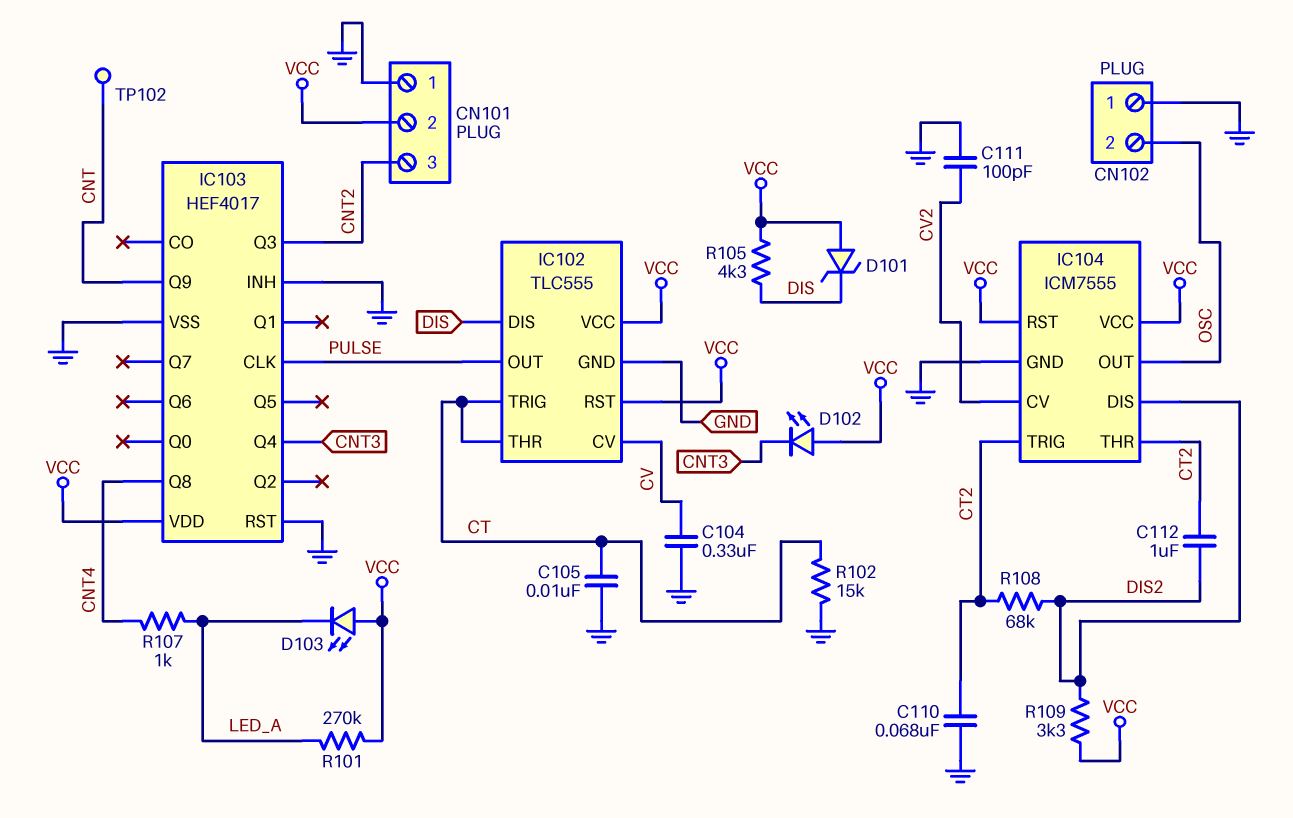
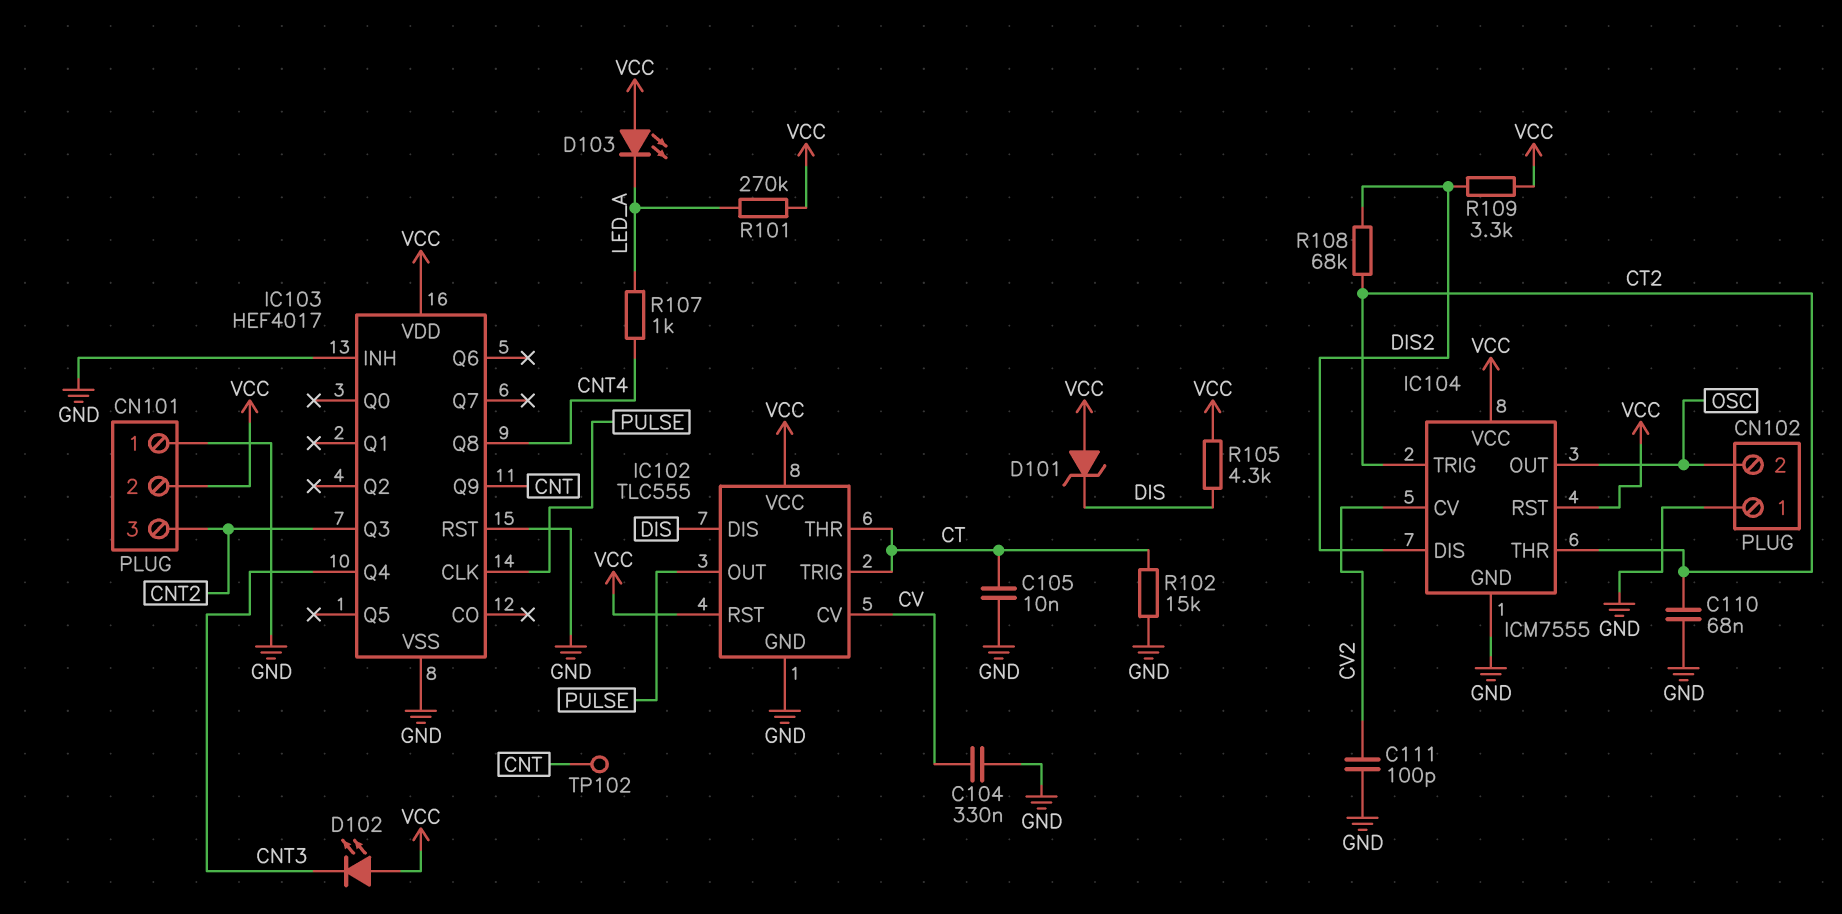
C112: 1uF (CT2, DIS2) -> none

